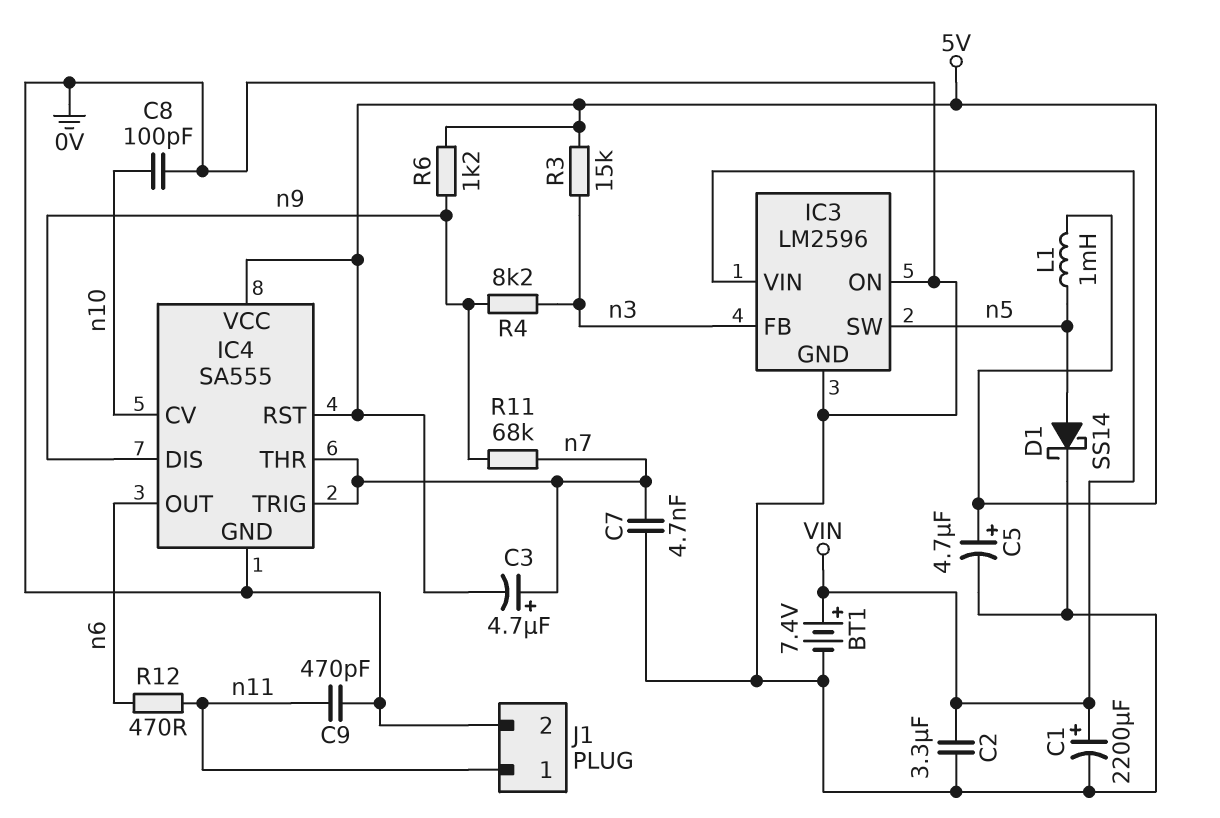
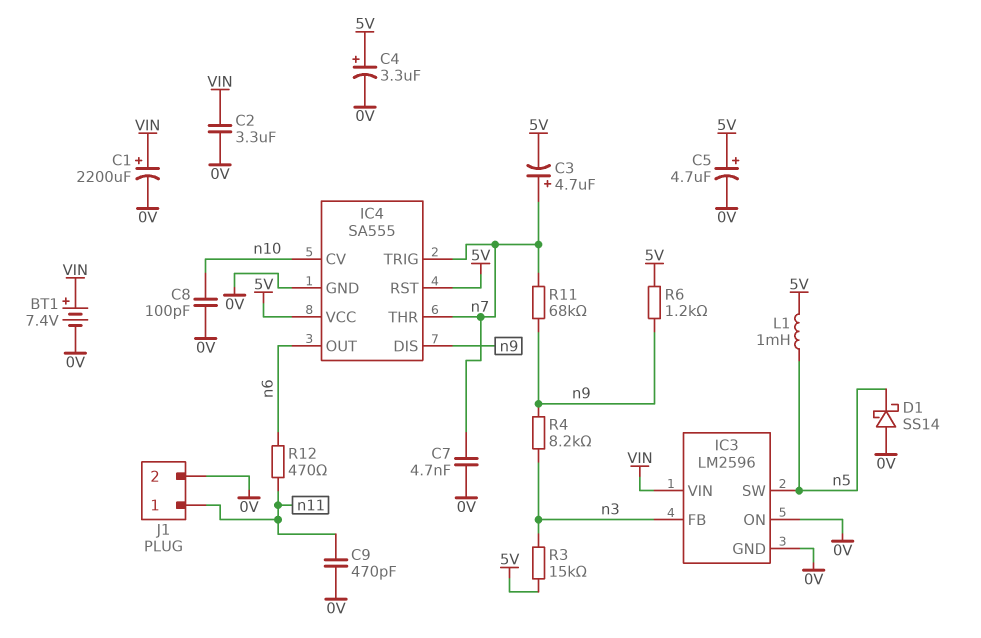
C4: none -> 3.3uF (plus 5V, minus 0V)
D1: schottky SS14 (A n5, K 0V) -> schottky SS14 (A 0V, K n5)

